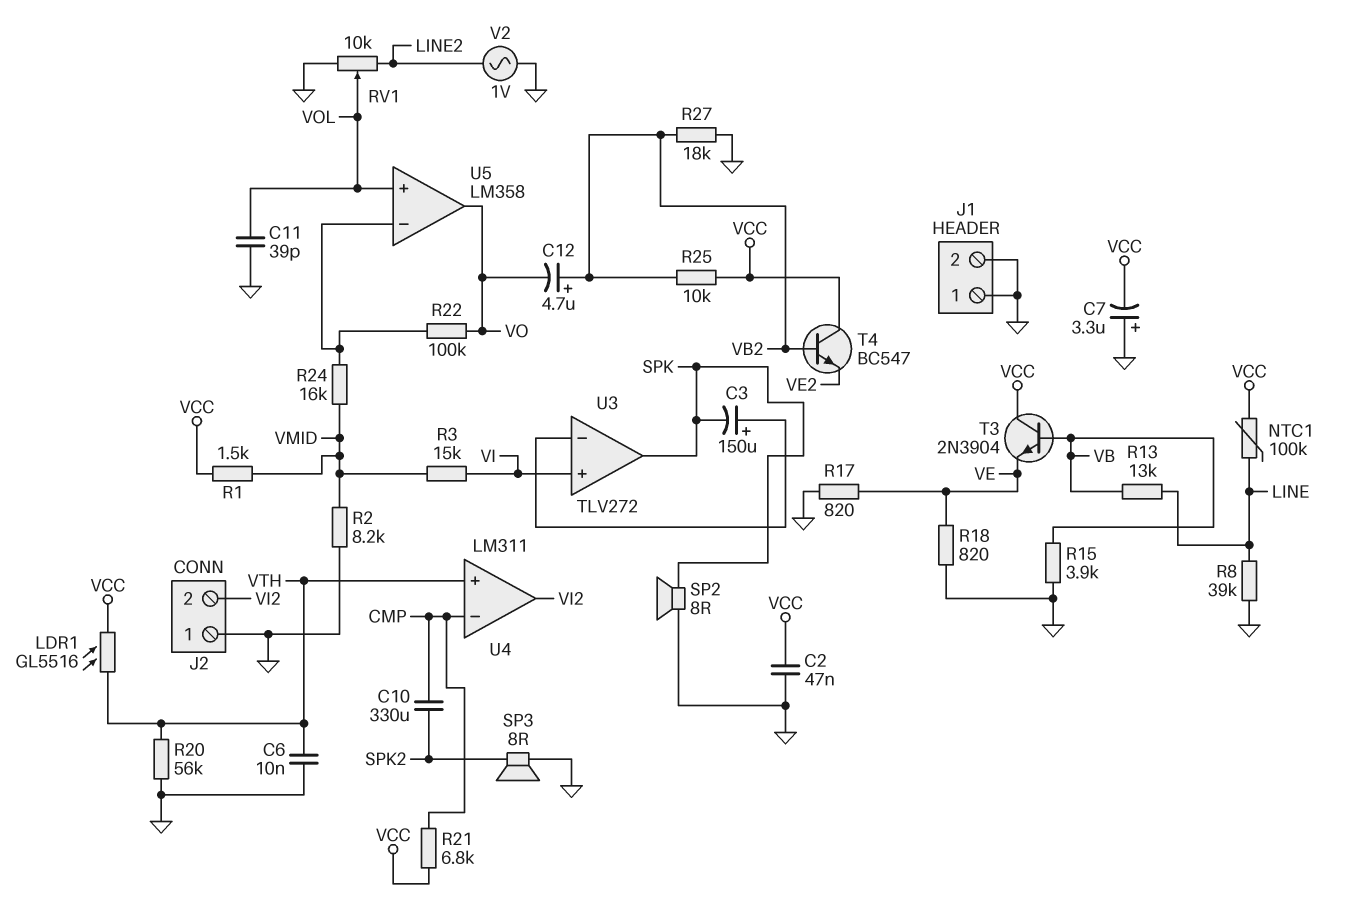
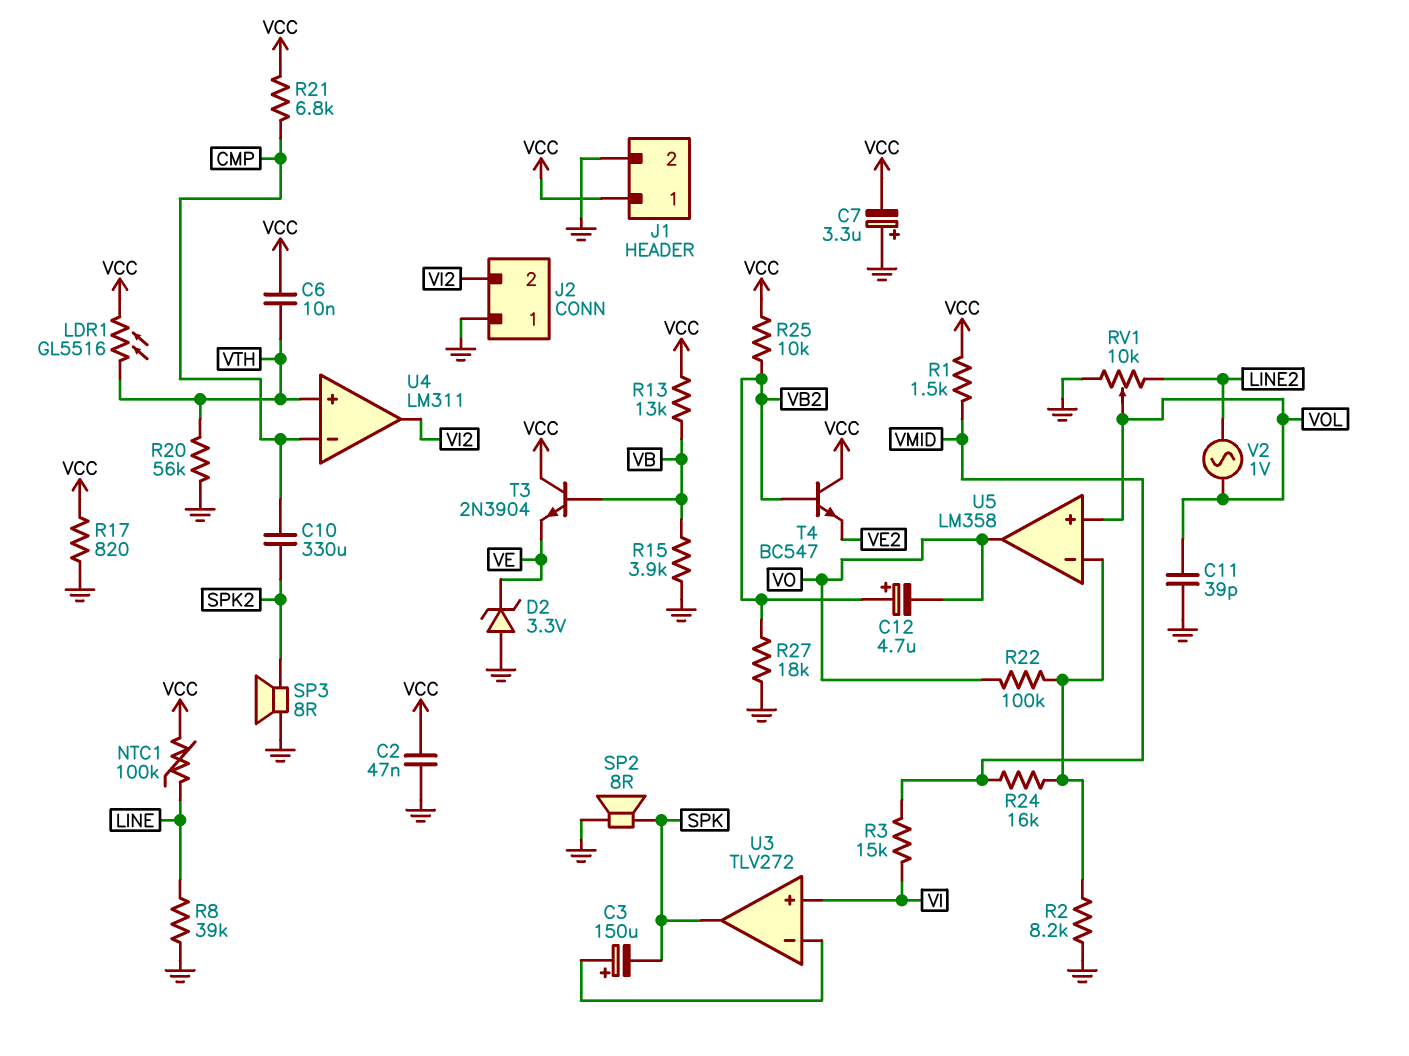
C6: 10nF (GND, VTH) -> 10nF (VCC, VTH)
D2: none -> zener 3.3V (A GND, K VE)
J1 pin 1: GND -> VCC
R2: 8.2k (GND, VMID) -> 8.2k (GND, U5/in-)
R13: 13k (LINE, VB) -> 13k (VB, VCC)
R17: 820 (GND, VE) -> 820 (GND, VCC)
R18: 820 (GND, VE) -> none
V2: AC 1V (GND, LINE2) -> AC 1V (LINE2, VOL)

